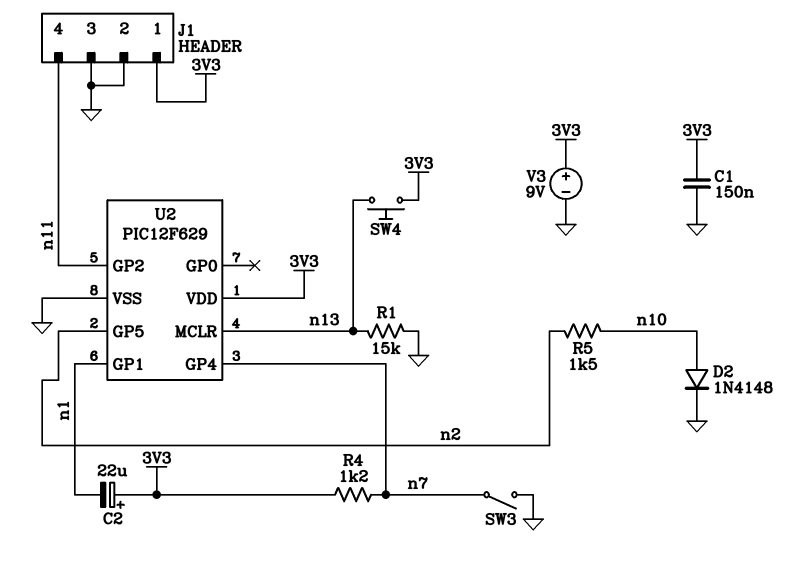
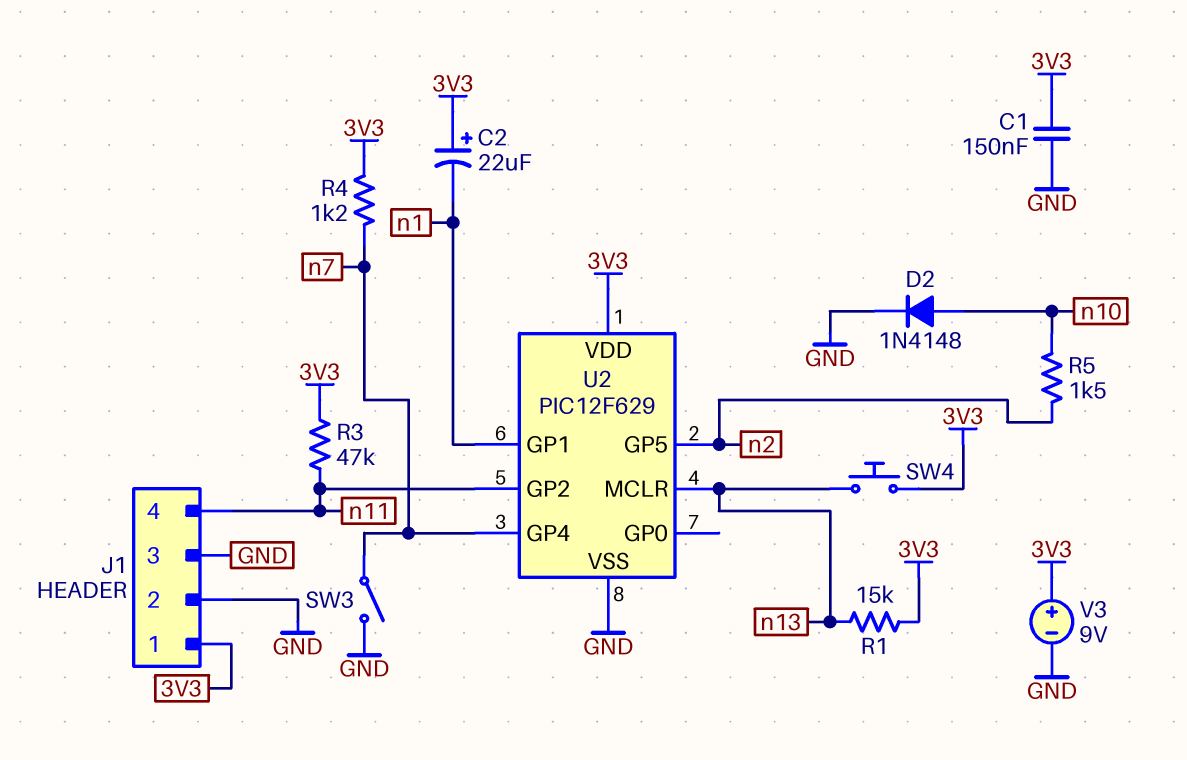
R1: 15k (GND, n13) -> 15k (3V3, n13)
R3: none -> 47k (3V3, n11)

